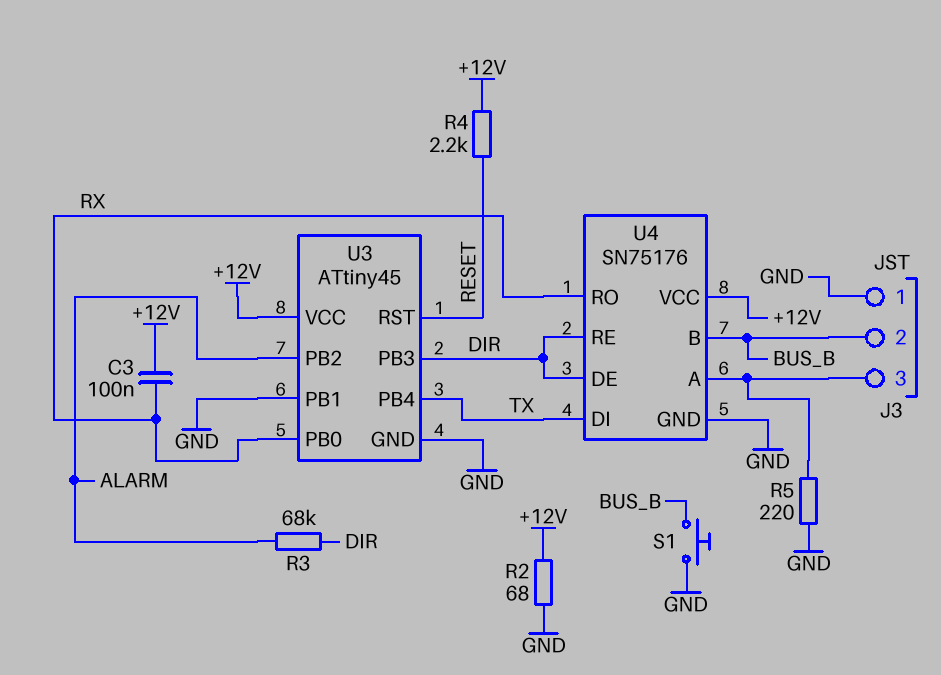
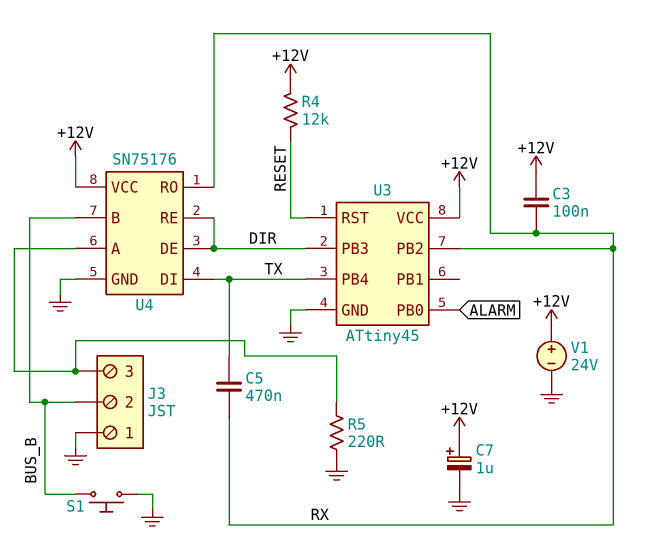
C5: none -> 470nF (RX, TX)
C7: none -> 1uF (plus +12V, minus GND)
R2: 68 (+12V, GND) -> none
R3: 68k (ALARM, DIR) -> none
R4: 2.2k (+12V, RESET) -> 12k (+12V, RESET)
U3 pin PB0: RX -> ALARM
U3 pin PB1: GND -> none
U3 pin PB2: ALARM -> RX
V1: none -> 24V (plus +12V, minus GND)

